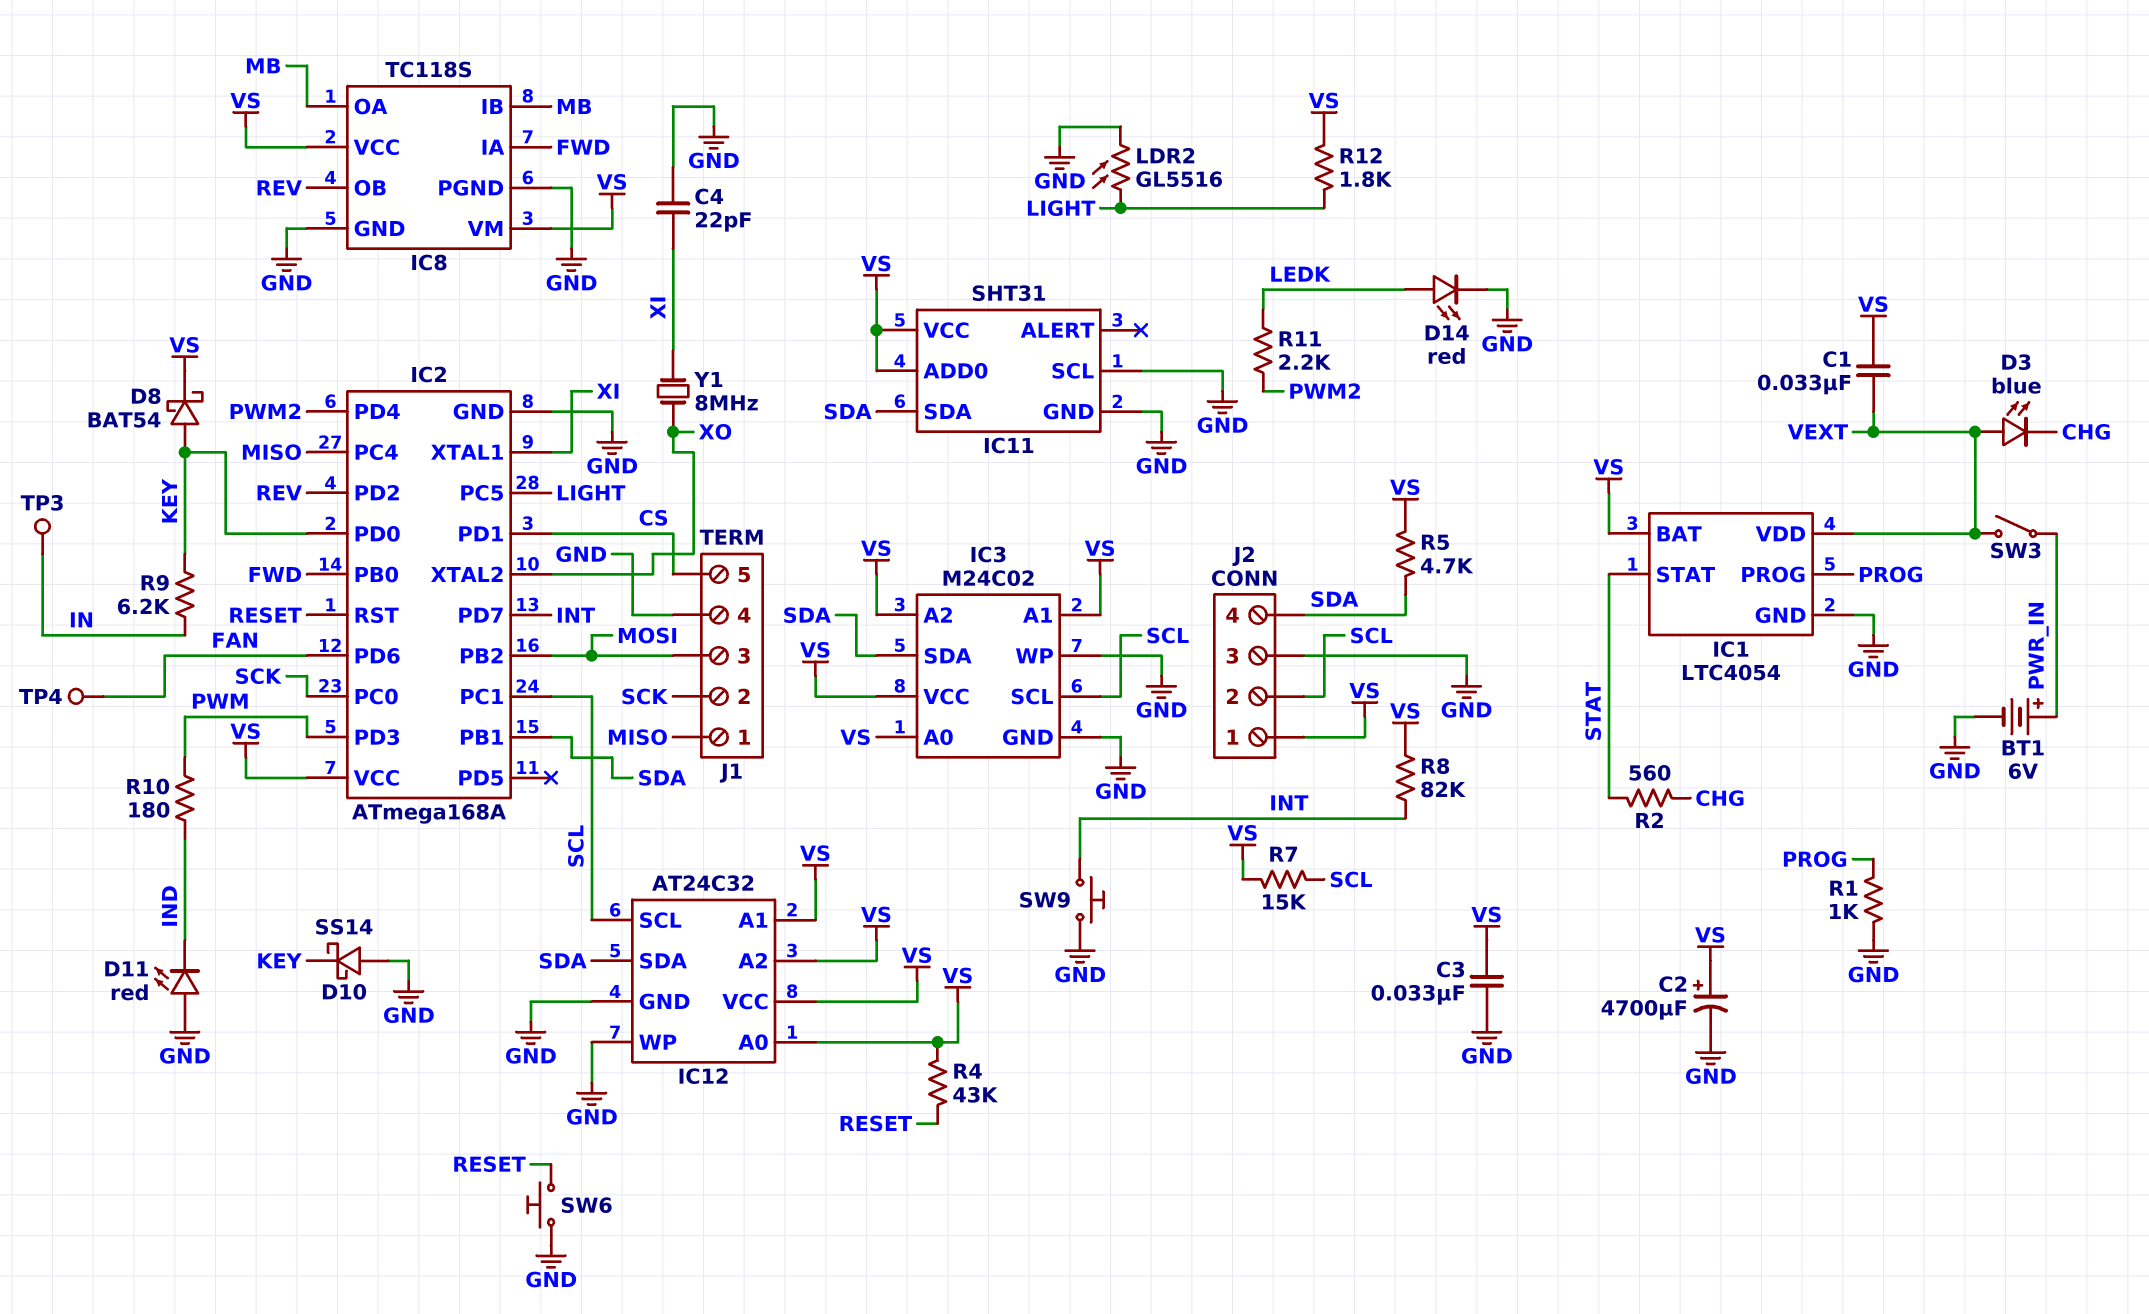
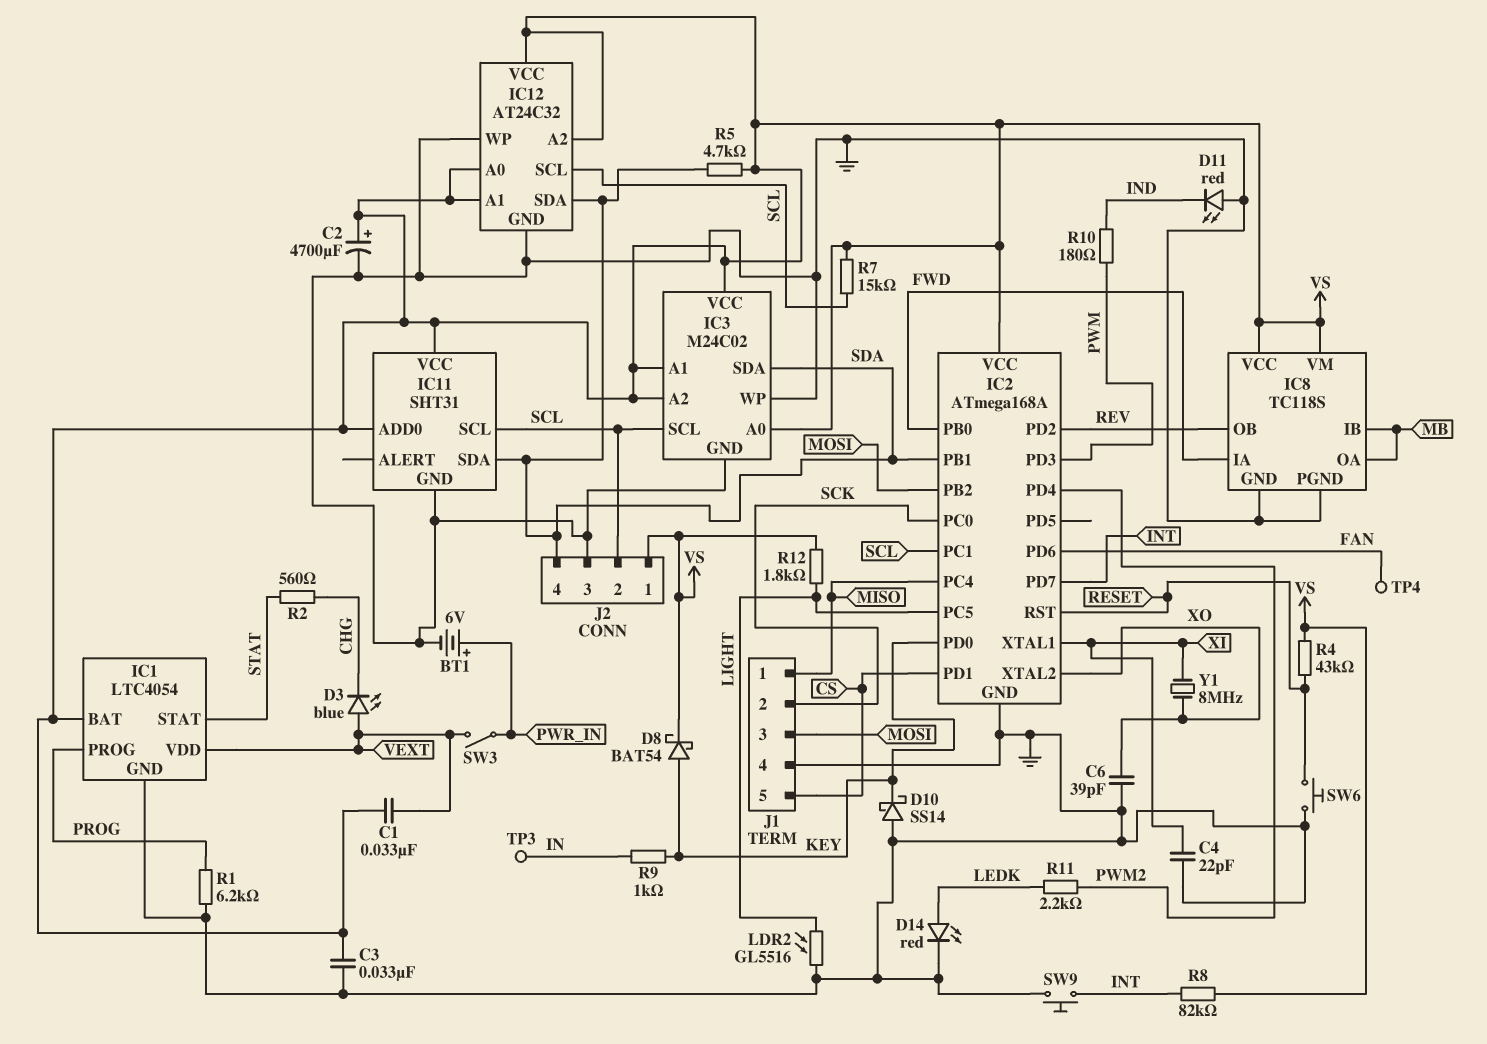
C6: none -> 39pF (GND, XO)
IC11 pin SCL: GND -> SCL
R1: 1k (GND, PROG) -> 6.2k (GND, PROG)
R9: 6.2k (IN, KEY) -> 1k (IN, KEY)

